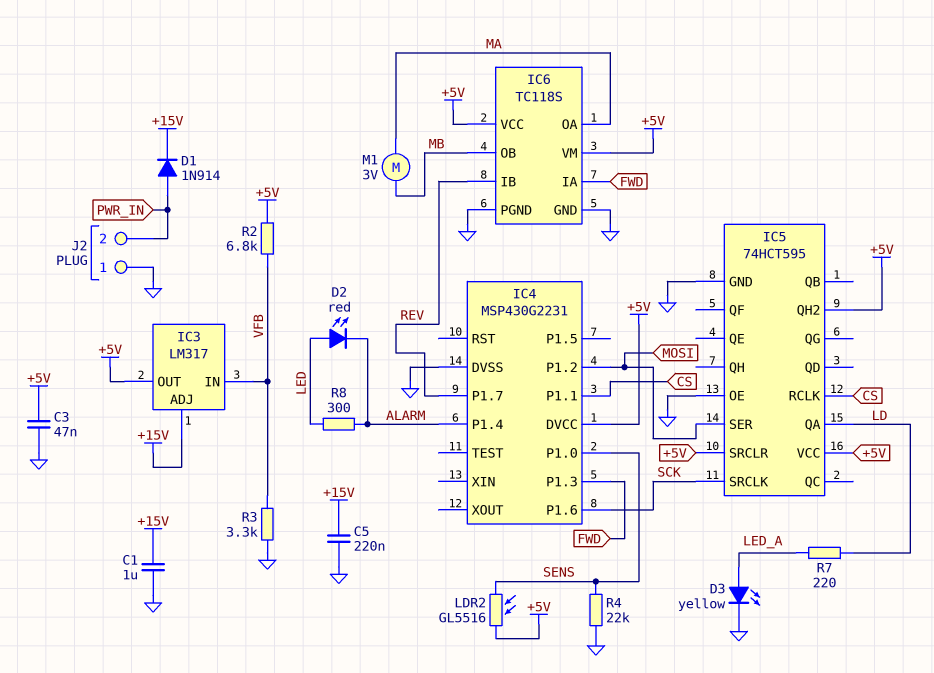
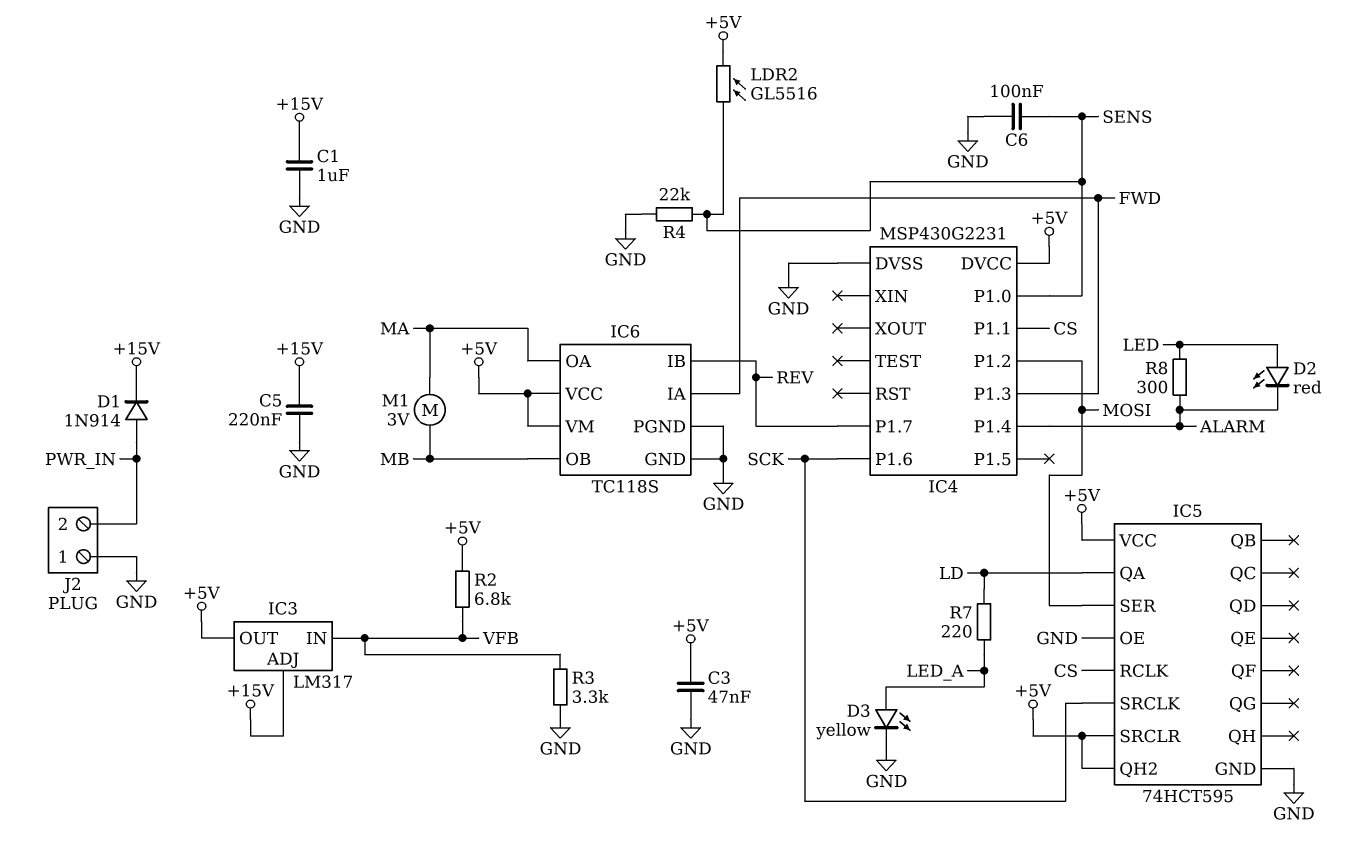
C6: none -> 100nF (GND, SENS)

